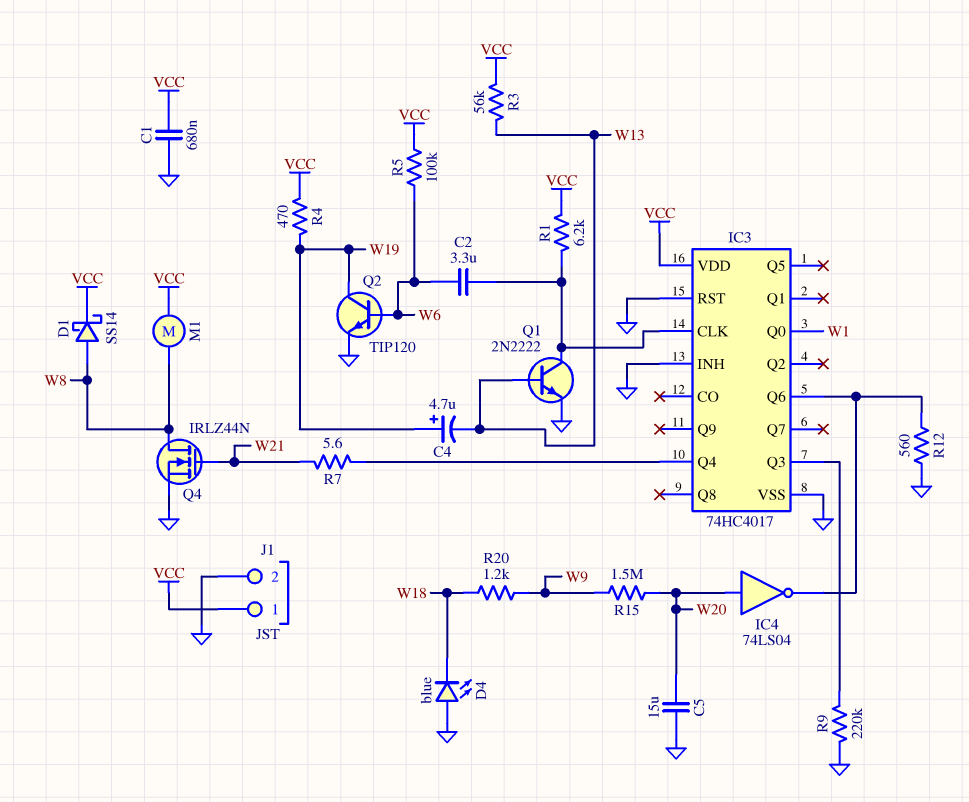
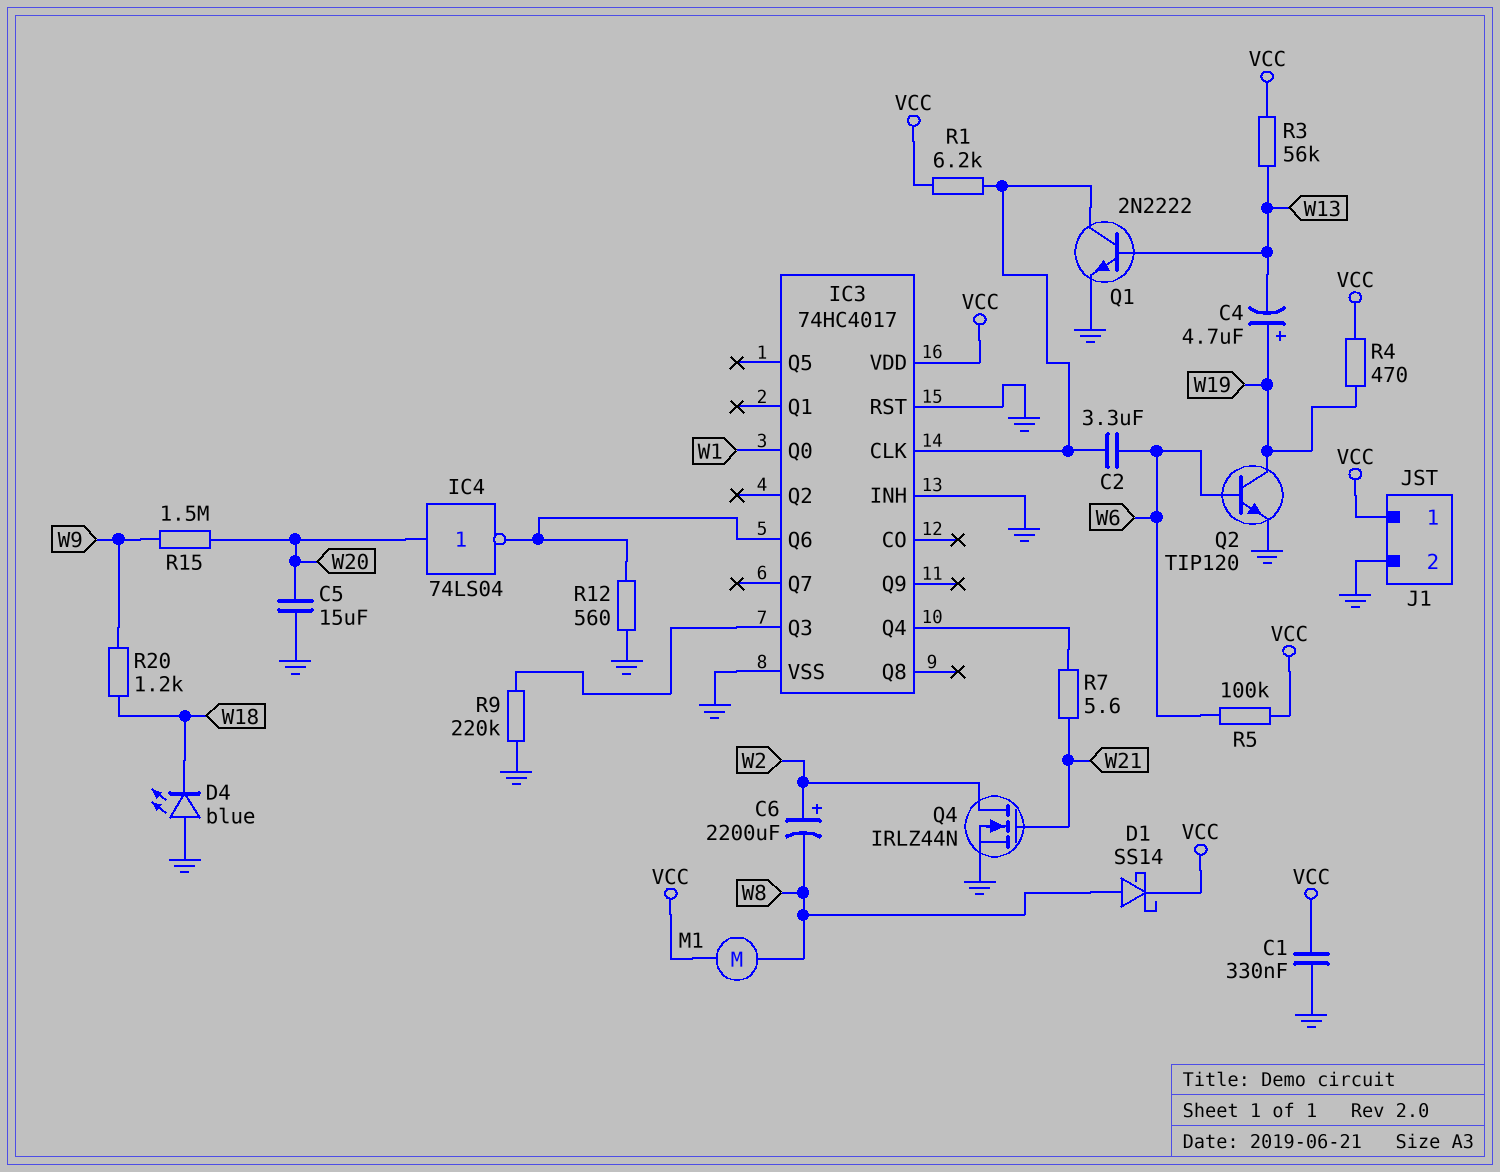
C1: 680nF (GND, VCC) -> 330nF (GND, VCC)
C6: none -> 2200uF (plus W2, minus W8)
Q4: NMOS IRLZ44N (G W21, D W8, S GND) -> NMOS IRLZ44N (G W21, D W2, S GND)

